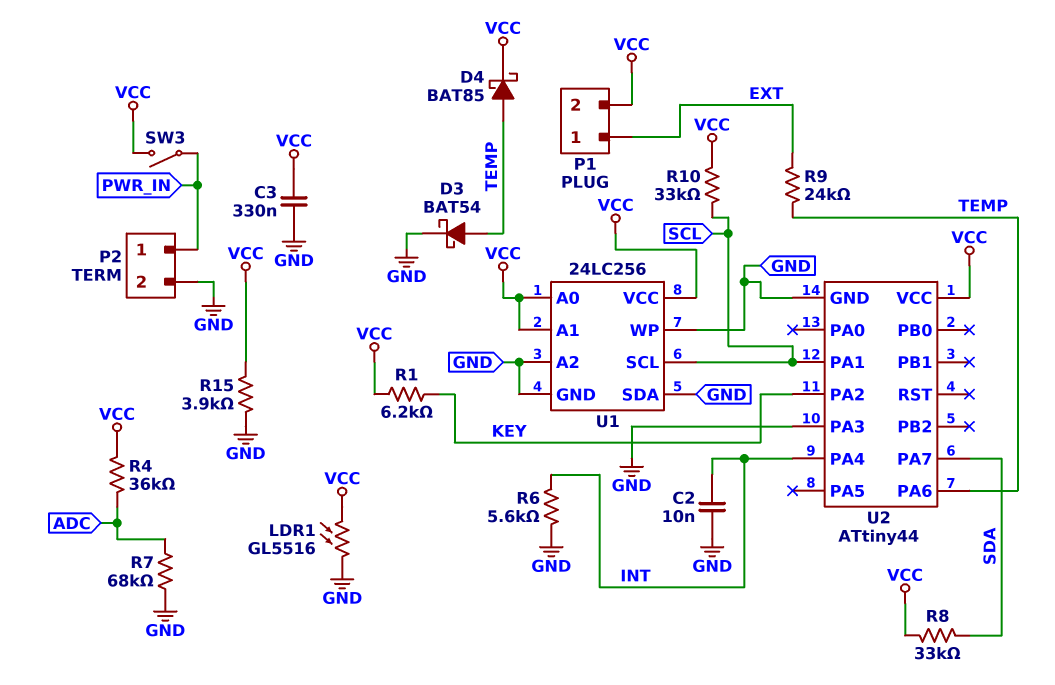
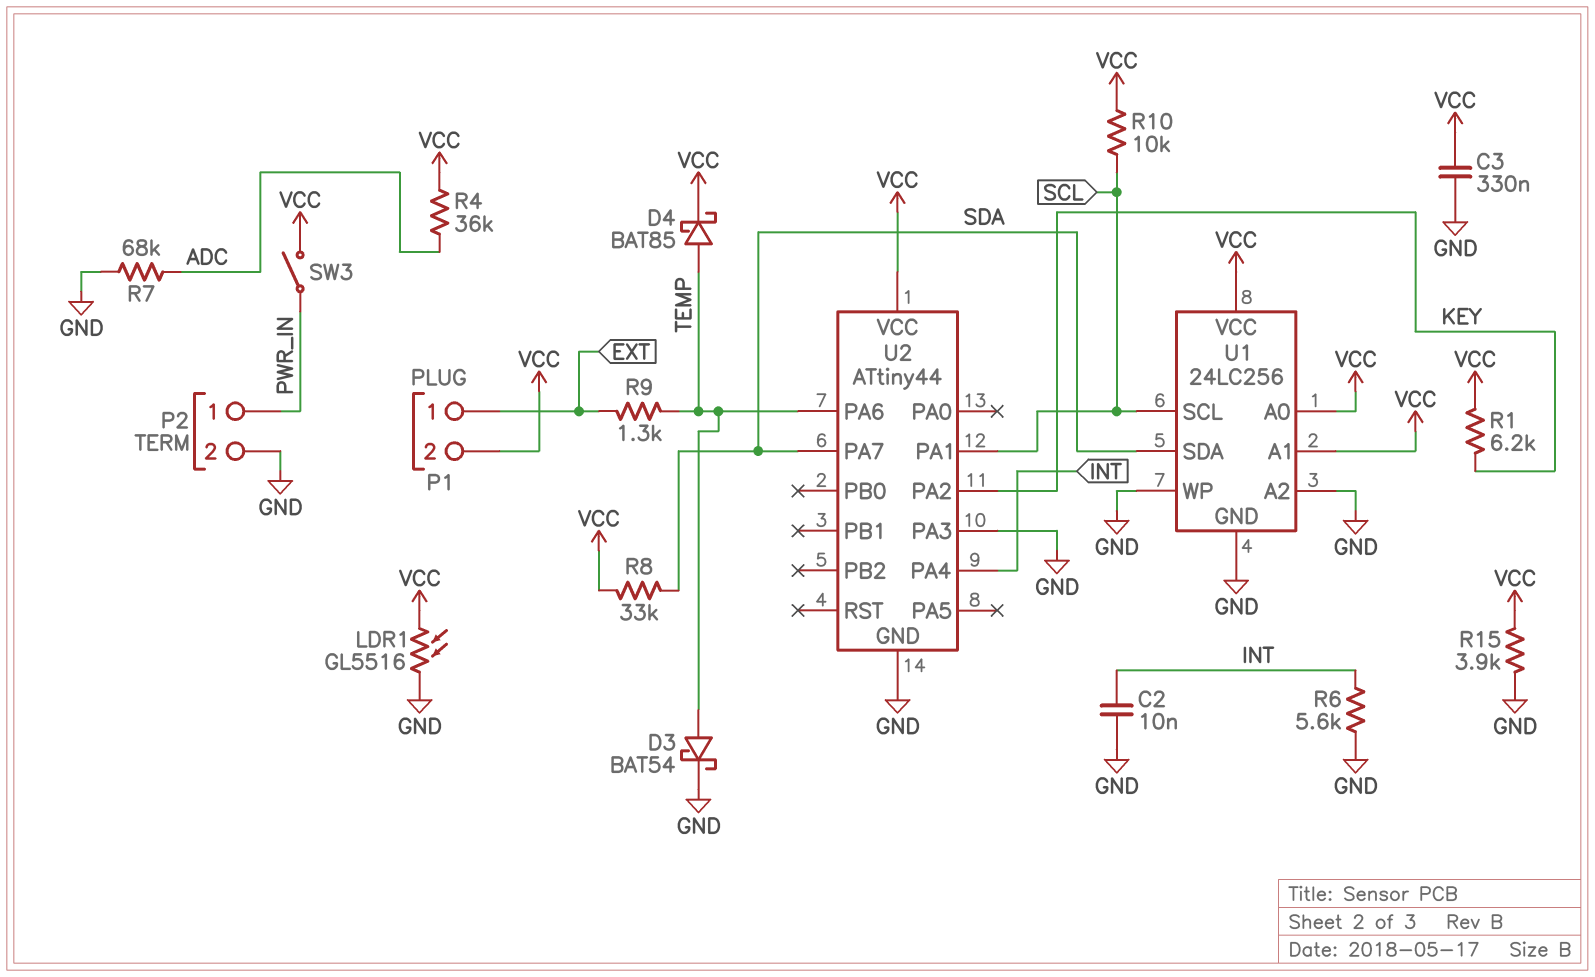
R9: 24k (EXT, TEMP) -> 1.3k (EXT, TEMP)
R10: 33k (SCL, VCC) -> 10k (SCL, VCC)
U1 pin SDA: GND -> SDA

